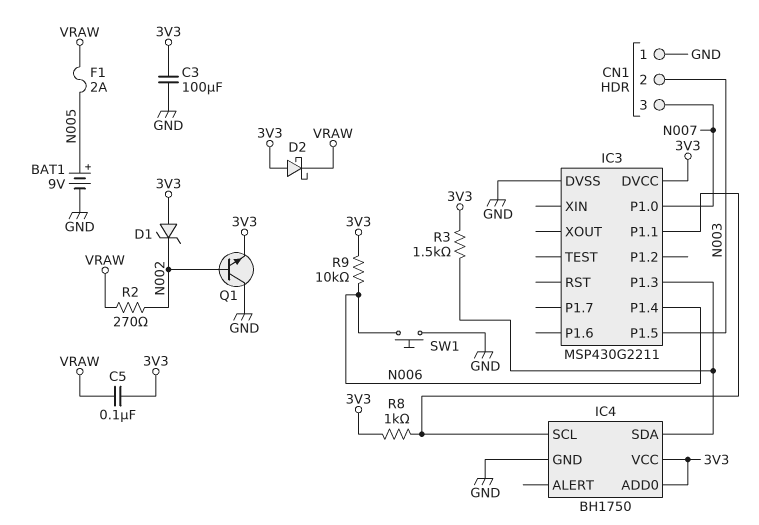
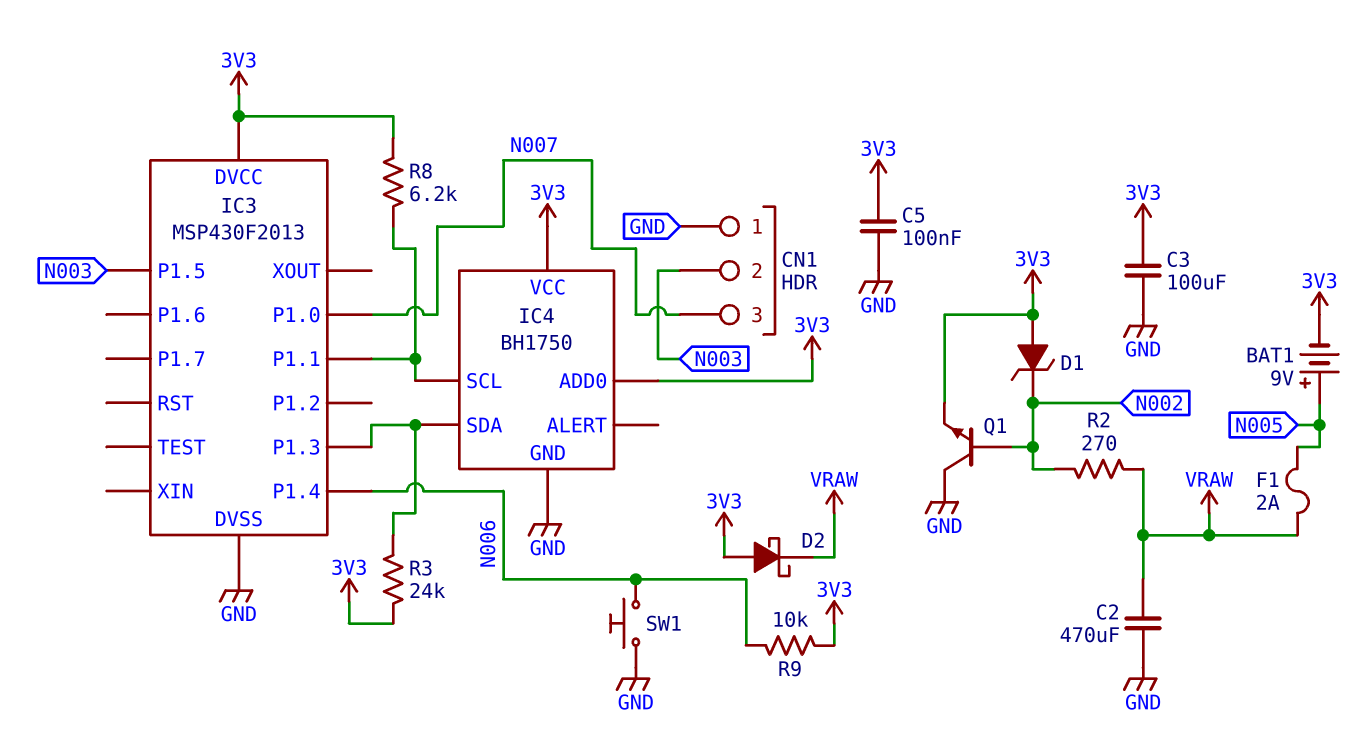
BAT1: 9V (plus N005, minus GND) -> 9V (plus N005, minus 3V3)
C2: none -> 470uF (GND, VRAW)
C5: 100nF (3V3, VRAW) -> 100nF (3V3, GND)
IC3: MSP430G2211 -> MSP430F2013
R3: 1.5k (3V3, IC3/P1.3) -> 24k (3V3, IC3/P1.3)
R8: 1k (3V3, IC3/P1.1) -> 6.2k (3V3, IC3/P1.1)

